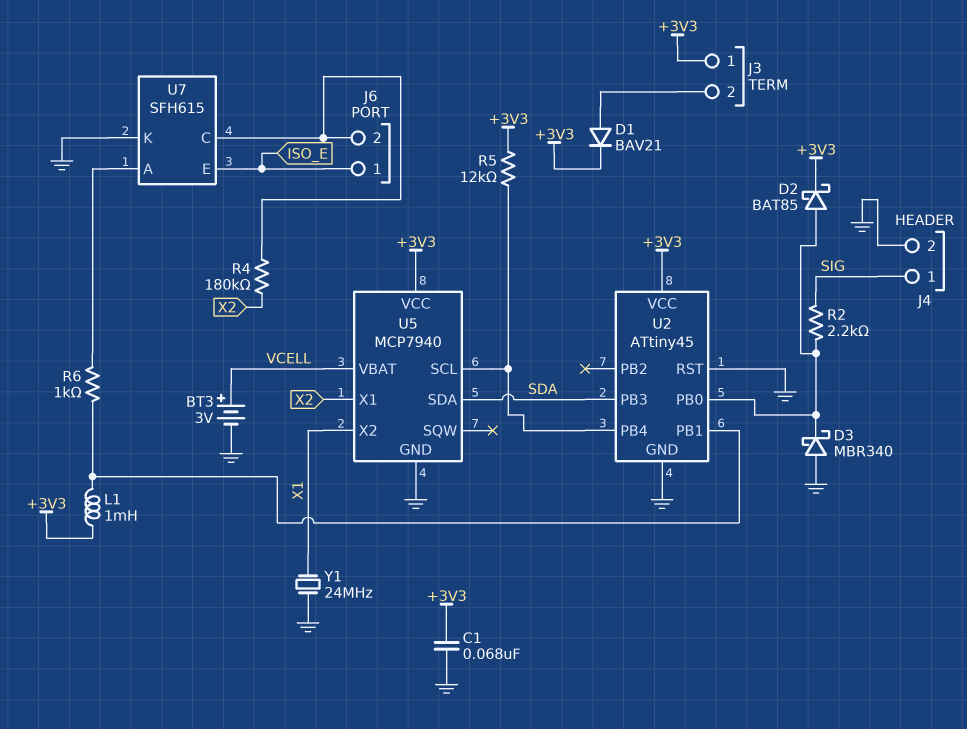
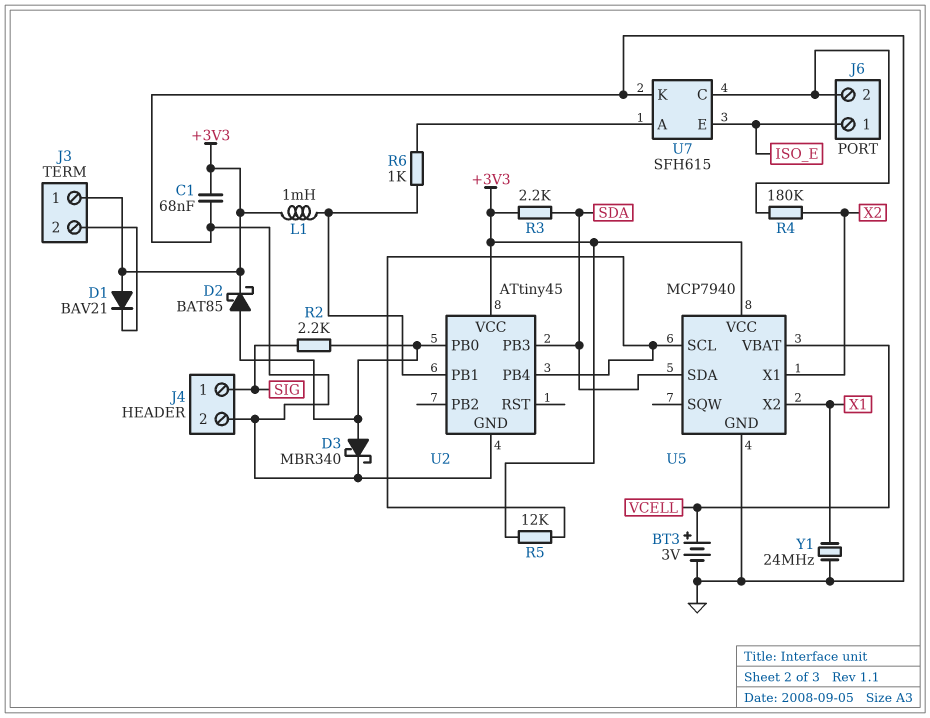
D1: diode BAV21 (A J3/2, K +3V3) -> diode BAV21 (A +3V3, K J3/2)
D3: schottky MBR340 (A GND, K U2/PB0) -> schottky MBR340 (A U2/PB0, K GND)
R3: none -> 2.2k (+3V3, SDA)
U2 pin RST: GND -> none

